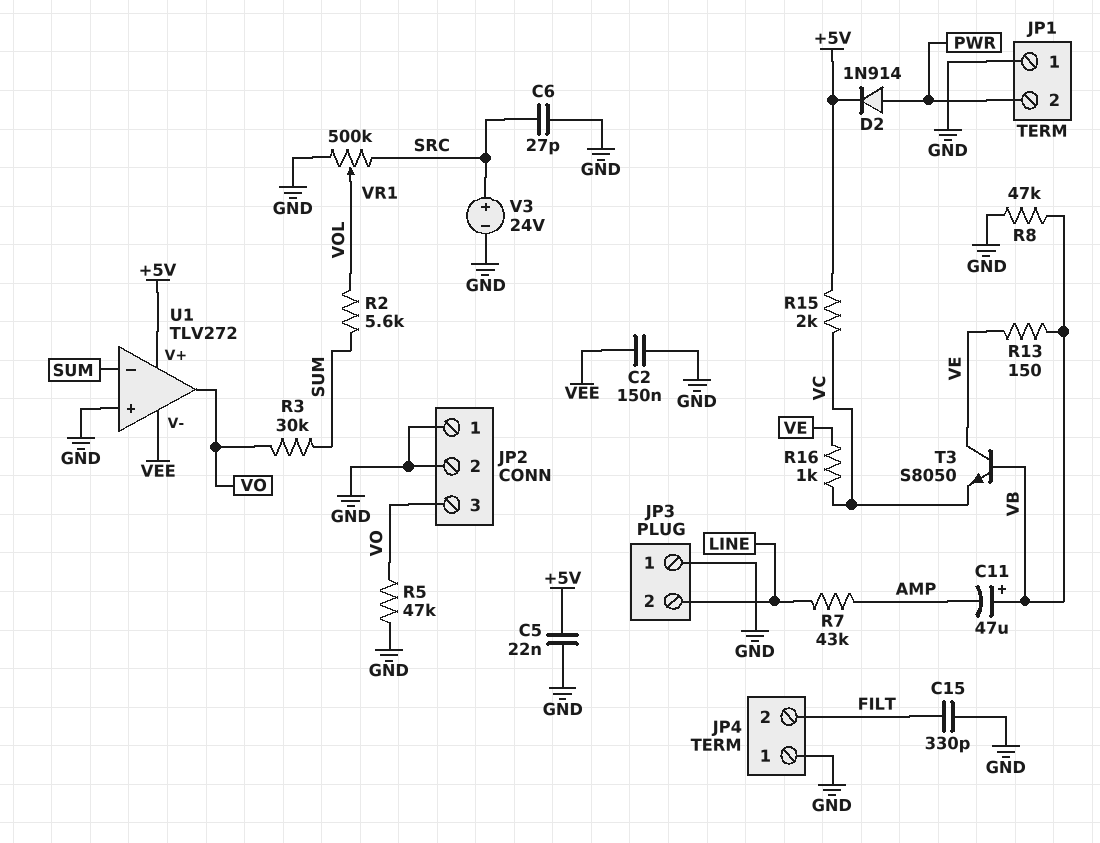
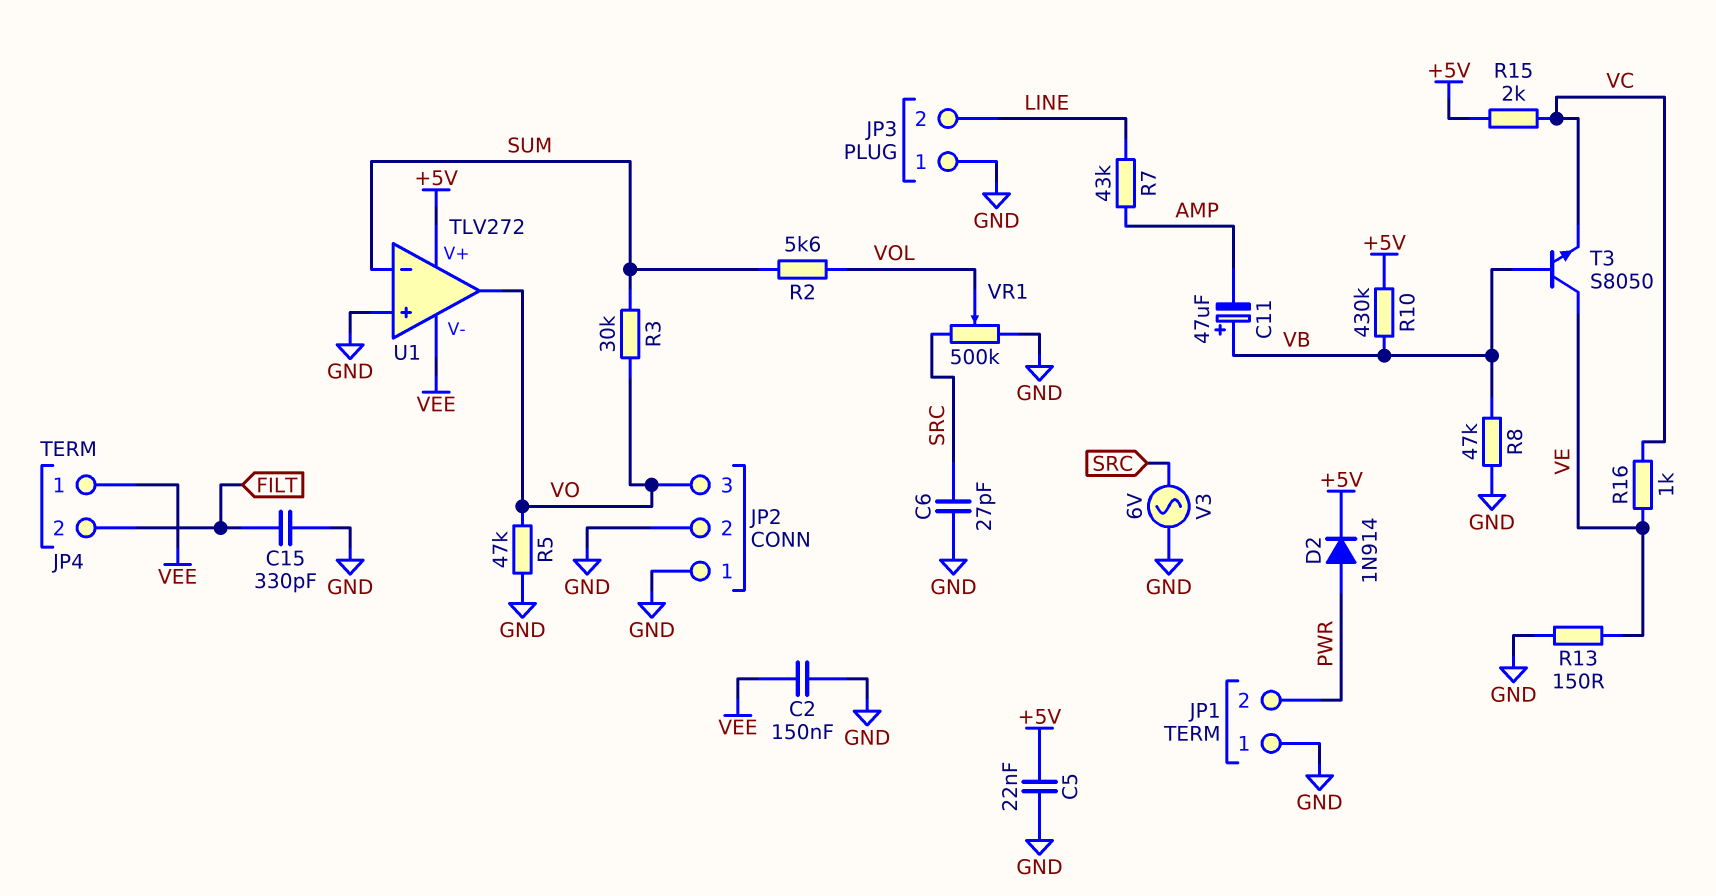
JP4 pin 1: GND -> VEE
R10: none -> 430k (+5V, VB)
R13: 150 (VB, VE) -> 150 (GND, VE)
V3: 24V (plus SRC, minus GND) -> AC 6V (GND, SRC)

